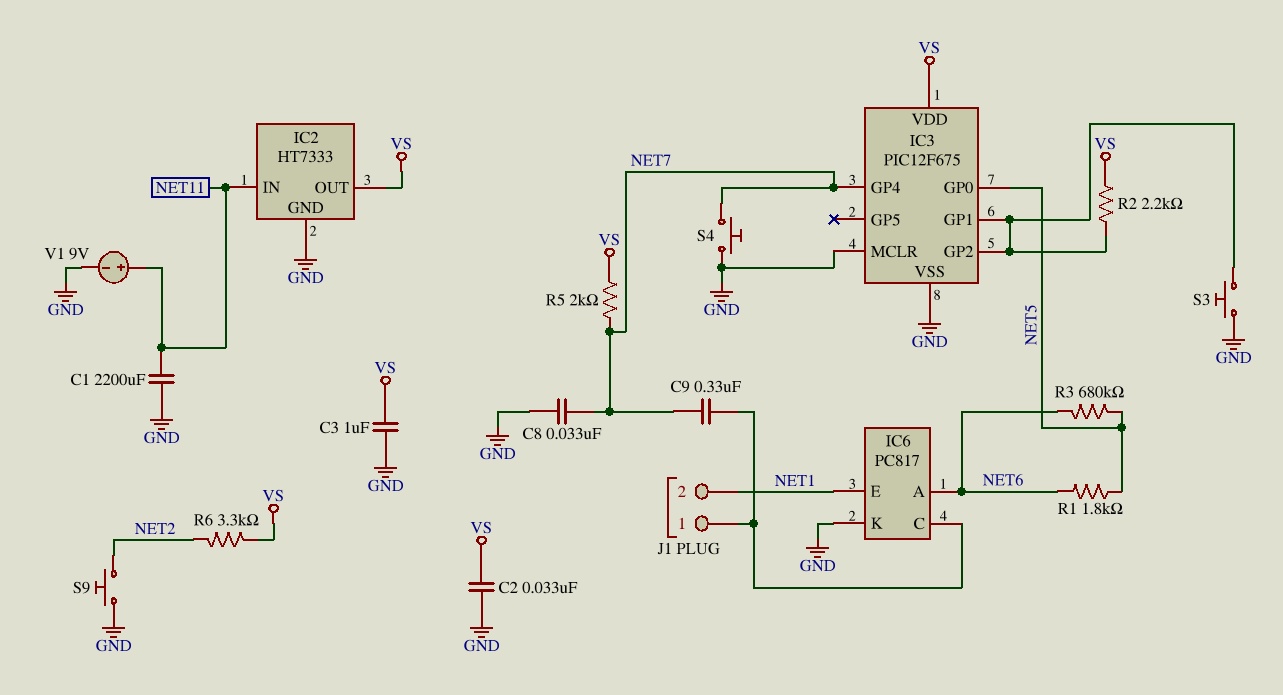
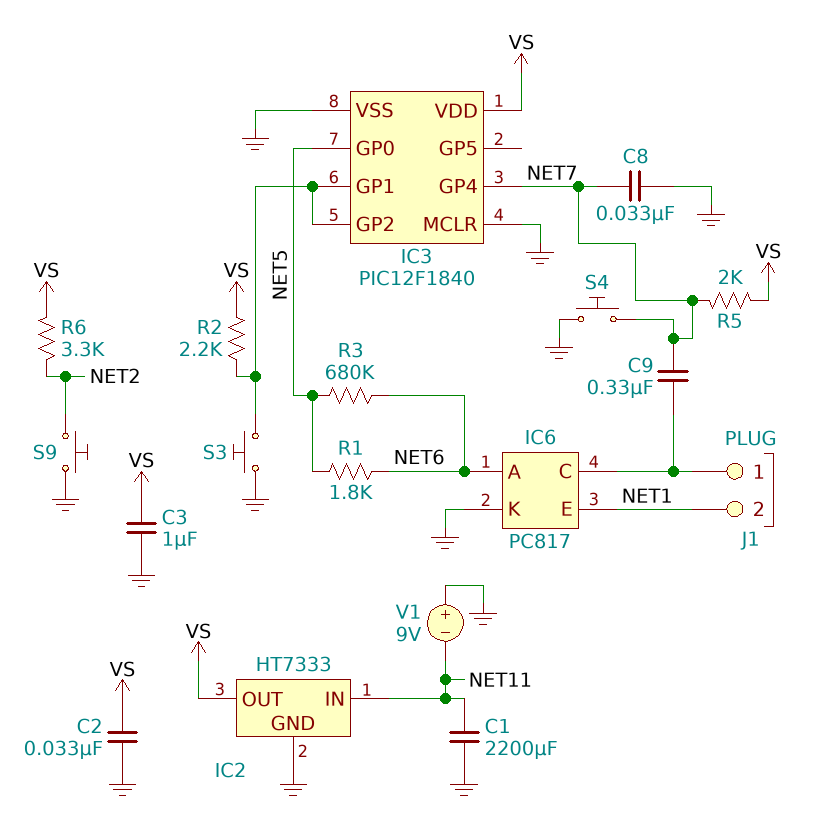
IC3: PIC12F675 -> PIC12F1840
V1: 9V (plus NET11, minus GND) -> 9V (plus GND, minus NET11)

